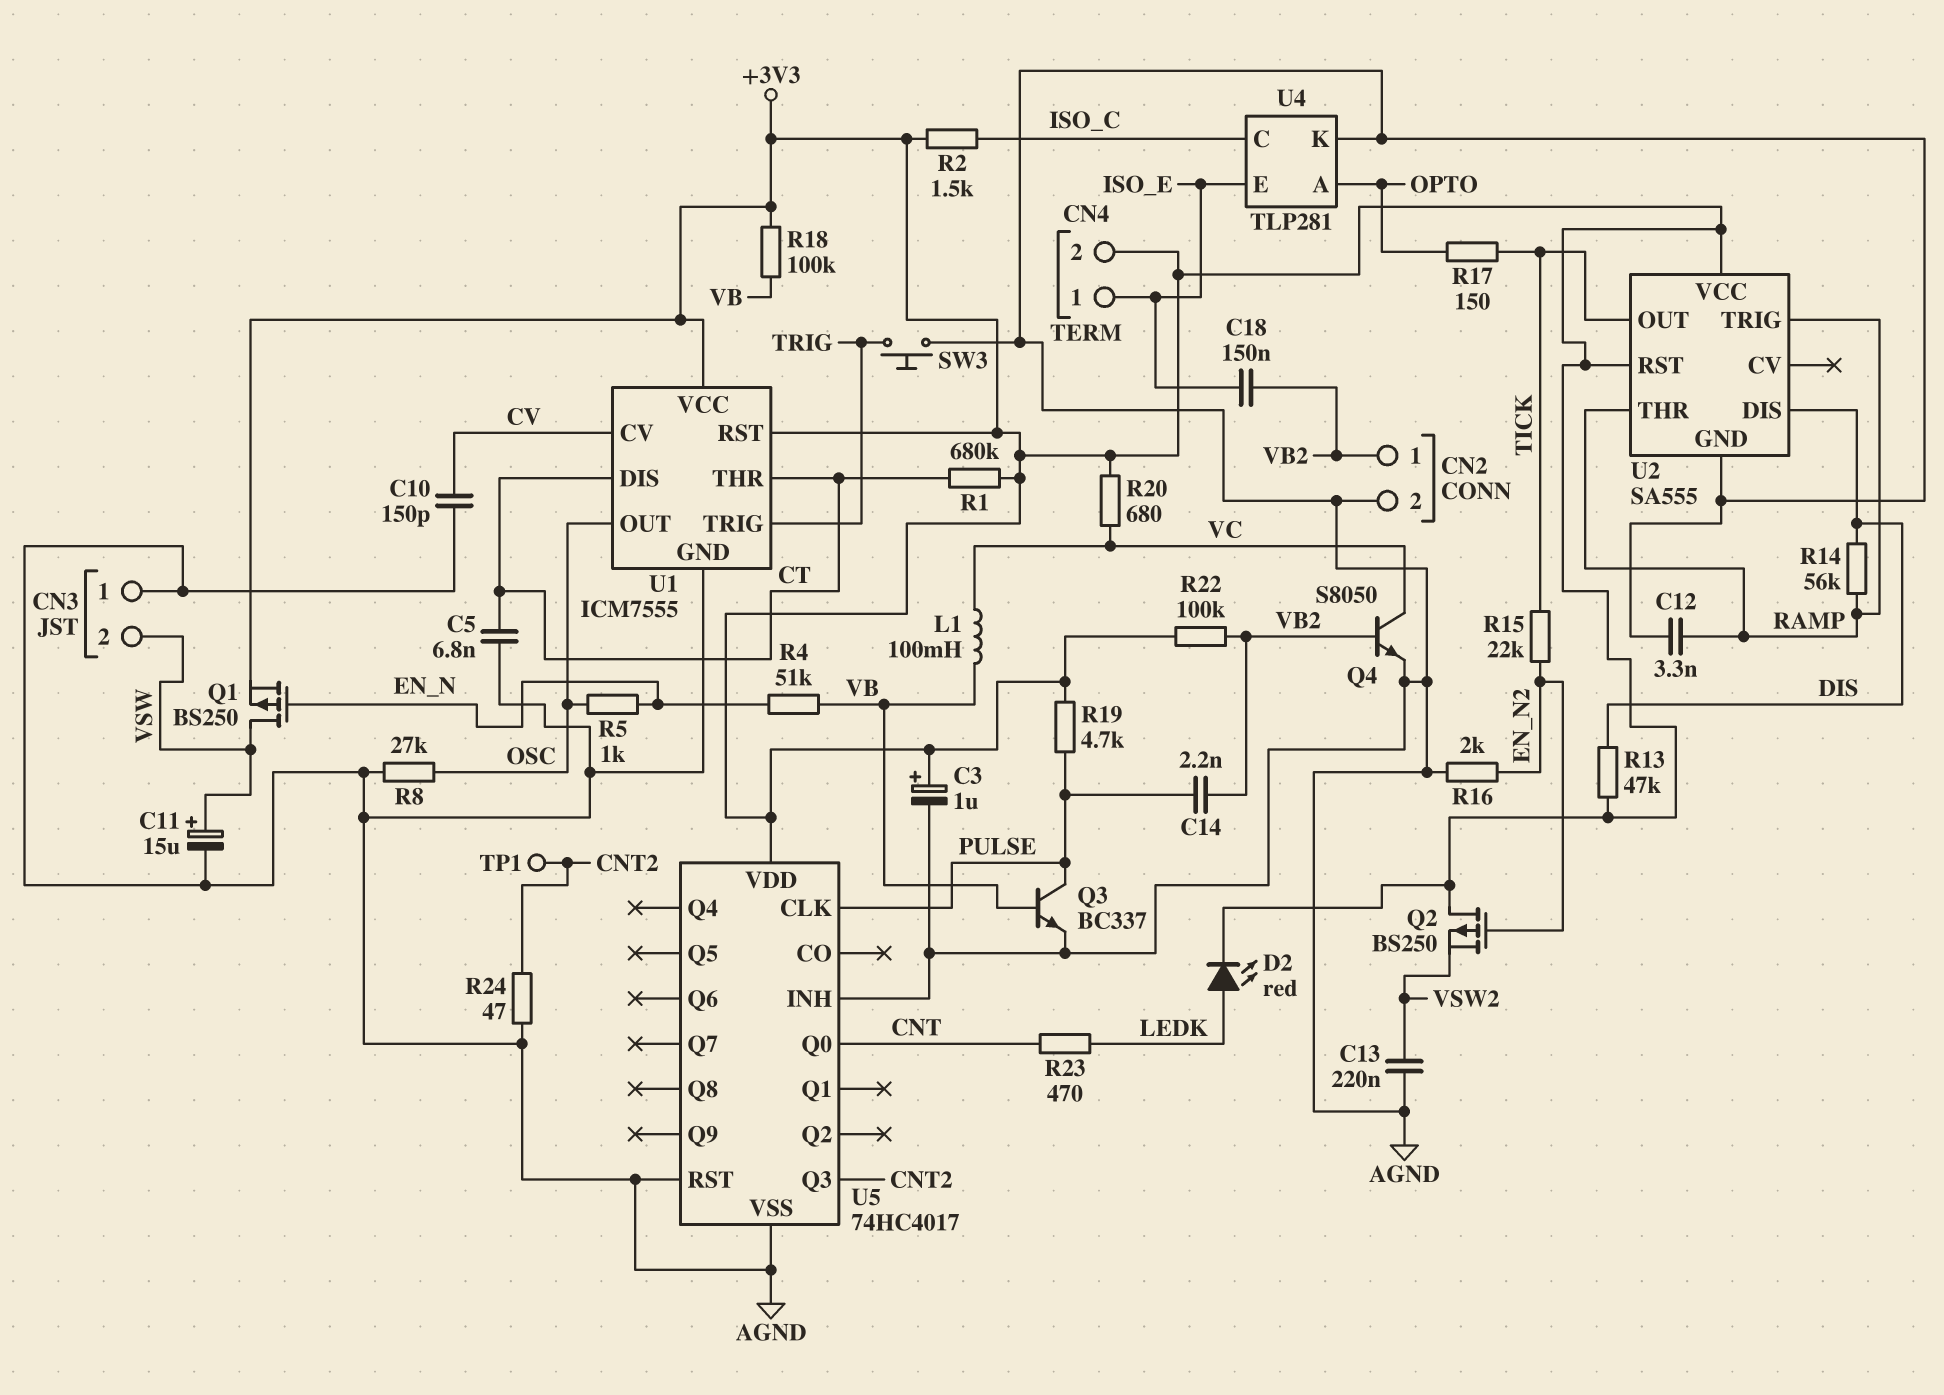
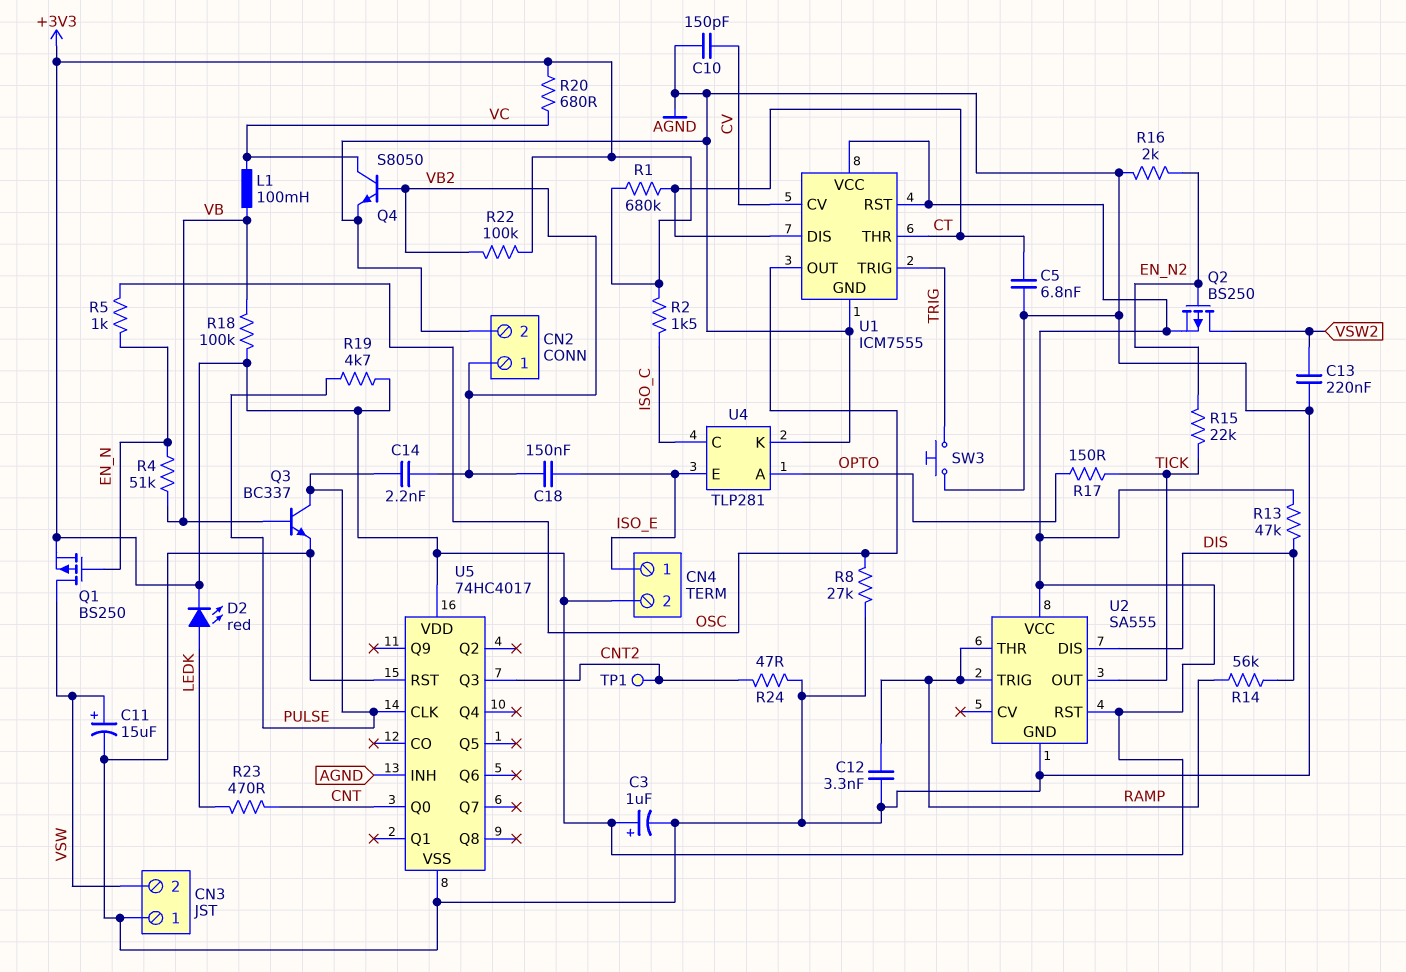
Q2: PMOS BS250 (G EN_N2, D +3V3, S VSW2) -> PMOS BS250 (G EN_N2, D VSW2, S +3V3)

